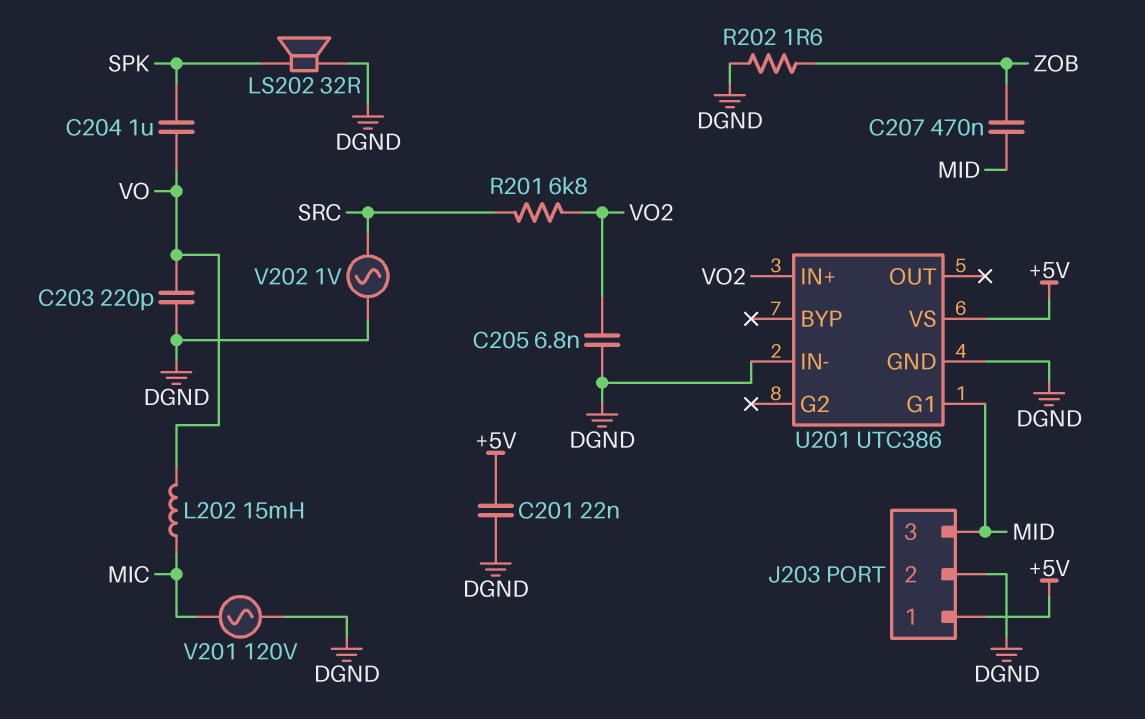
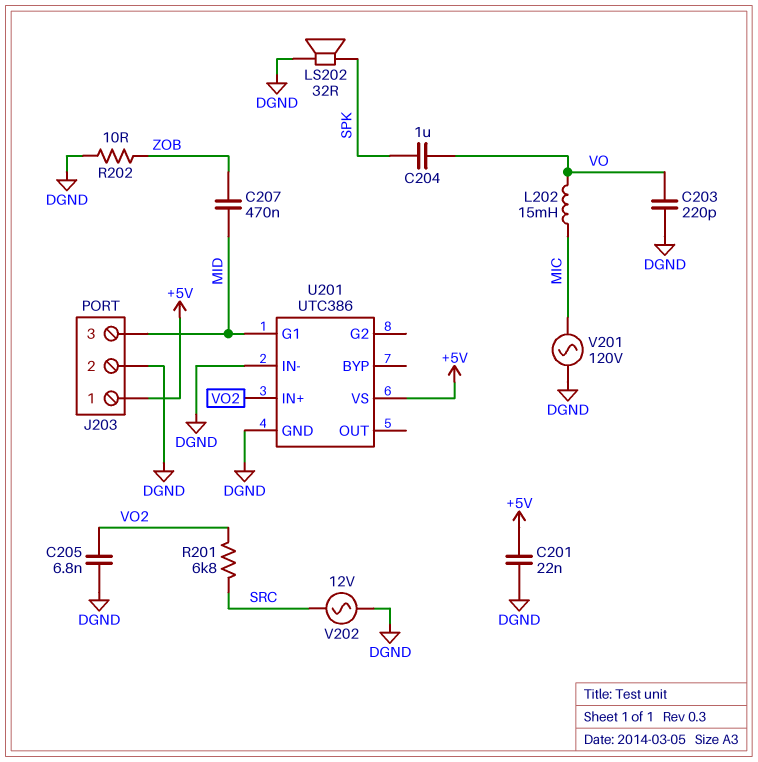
R202: 1.6 (DGND, ZOB) -> 10 (DGND, ZOB)
V202: AC 1V (DGND, SRC) -> AC 12V (DGND, SRC)

